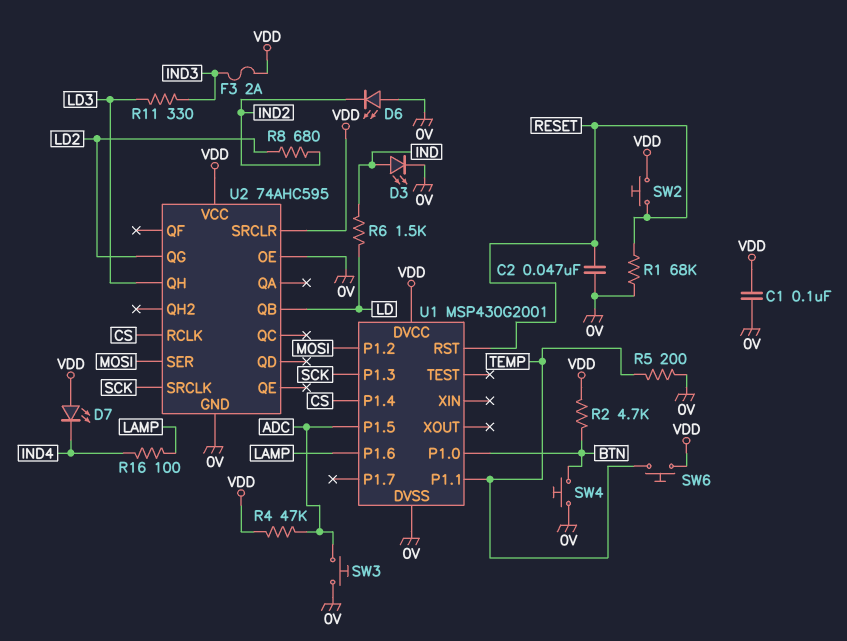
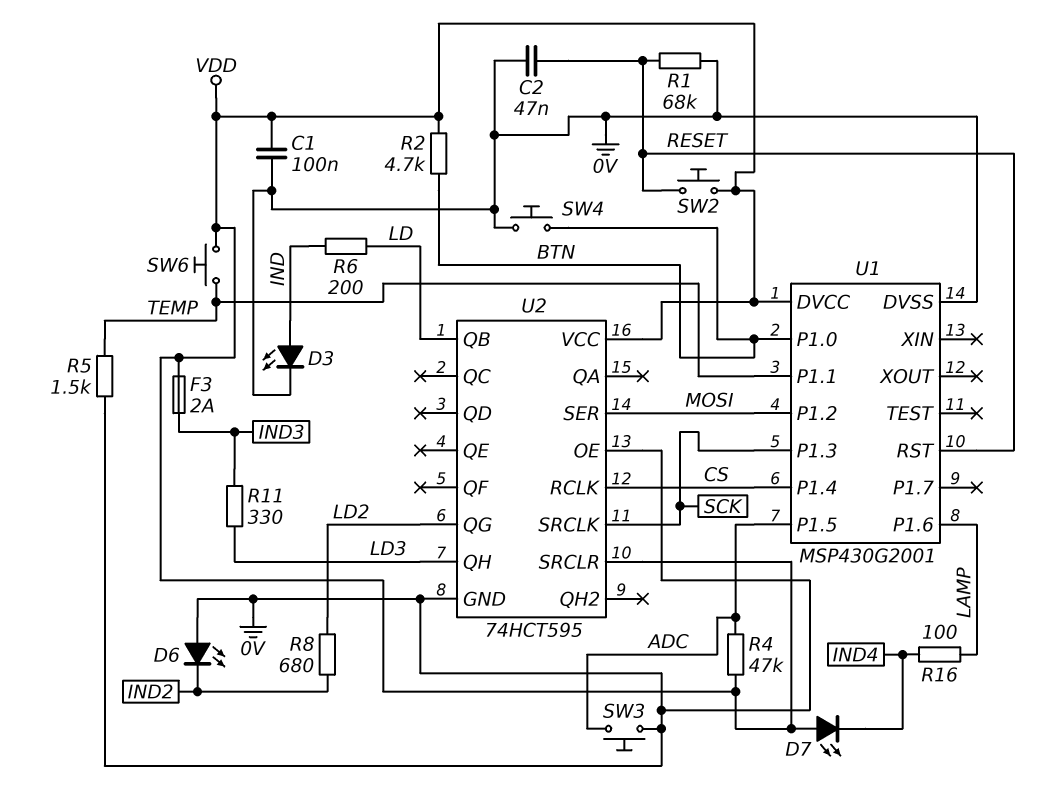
R5: 200 (0V, TEMP) -> 1.5k (0V, TEMP)
R6: 1.5k (IND, LD) -> 200 (IND, LD)
U2: 74AHC595 -> 74HCT595

